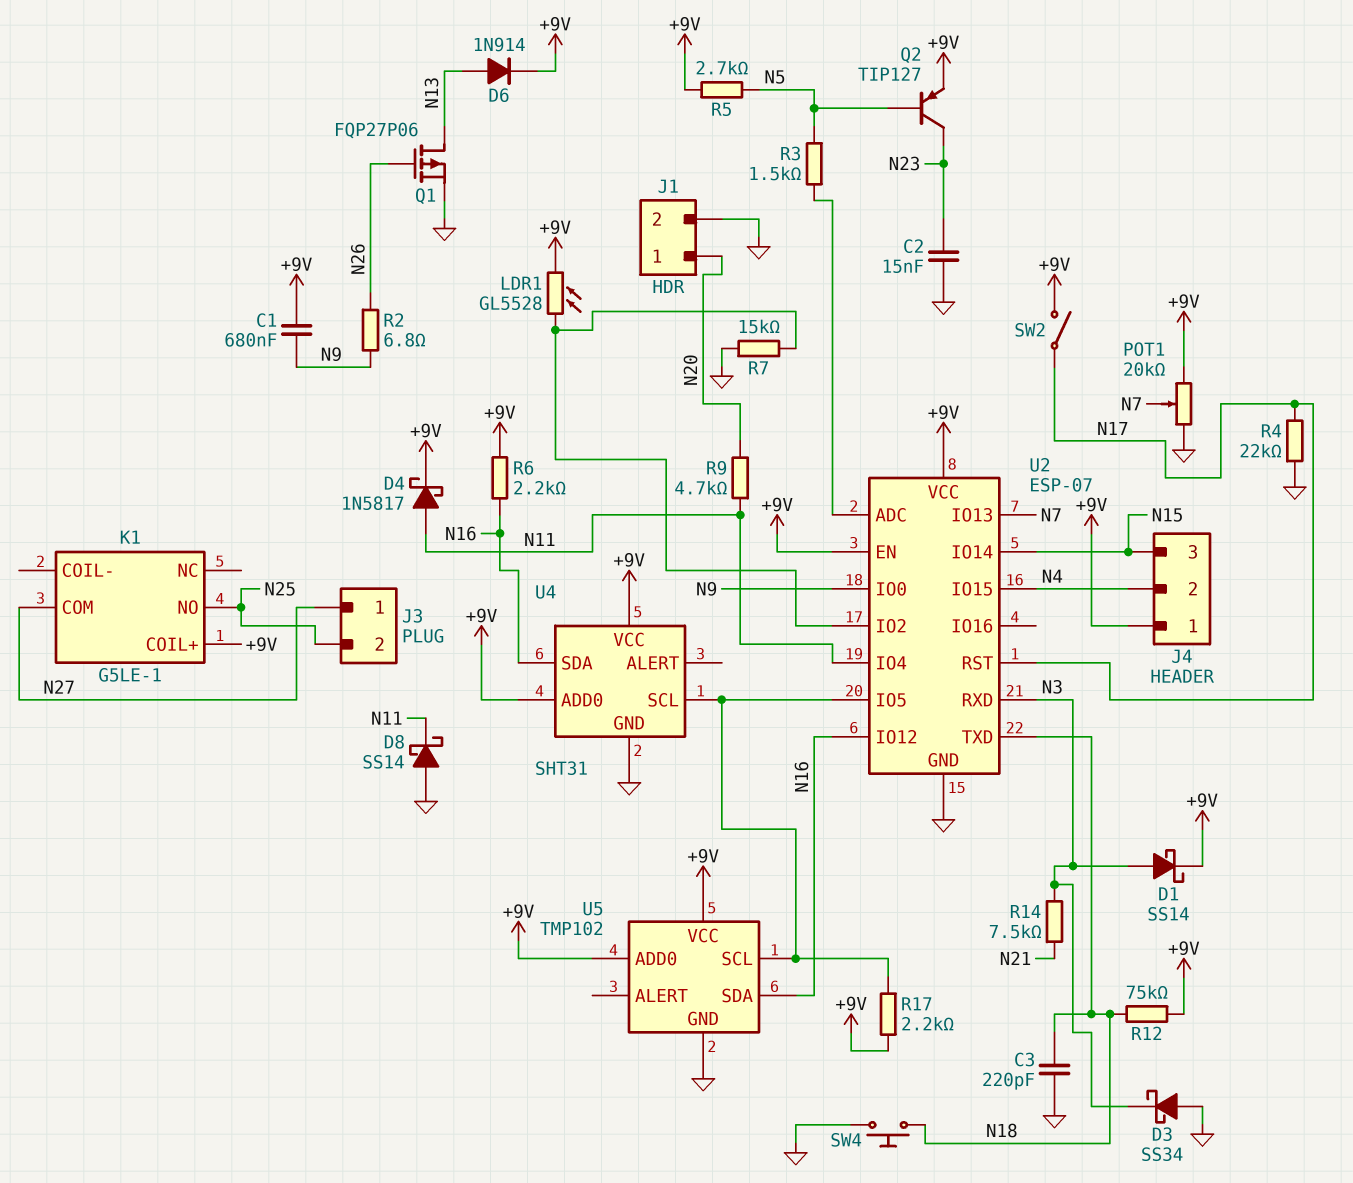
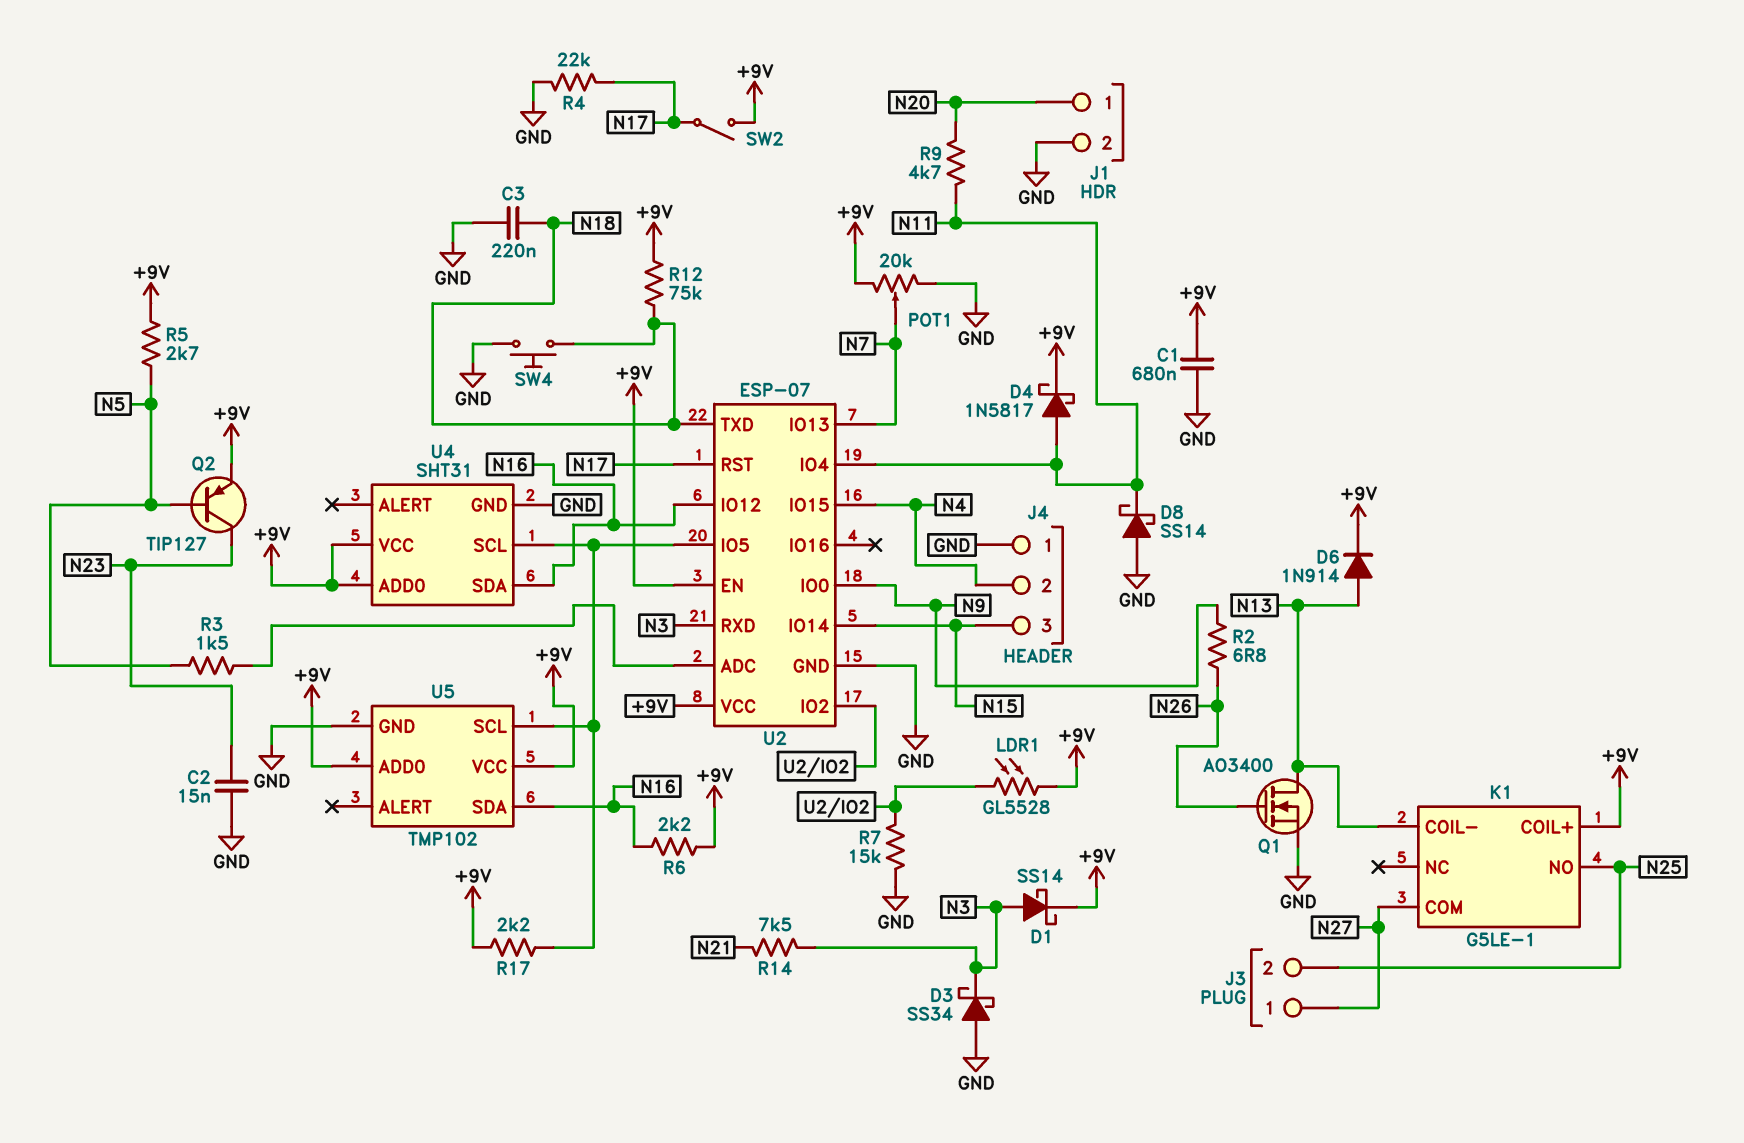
C1: 680nF (+9V, N9) -> 680nF (+9V, GND)
C3: 220pF (GND, N18) -> 220nF (GND, N18)
J4 pin 1: +9V -> GND
K1 pin COIL-: none -> N13
Q1: PMOS FQP27P06 (G N26, D N13, S GND) -> NMOS AO3400 (G N26, D N13, S GND)

